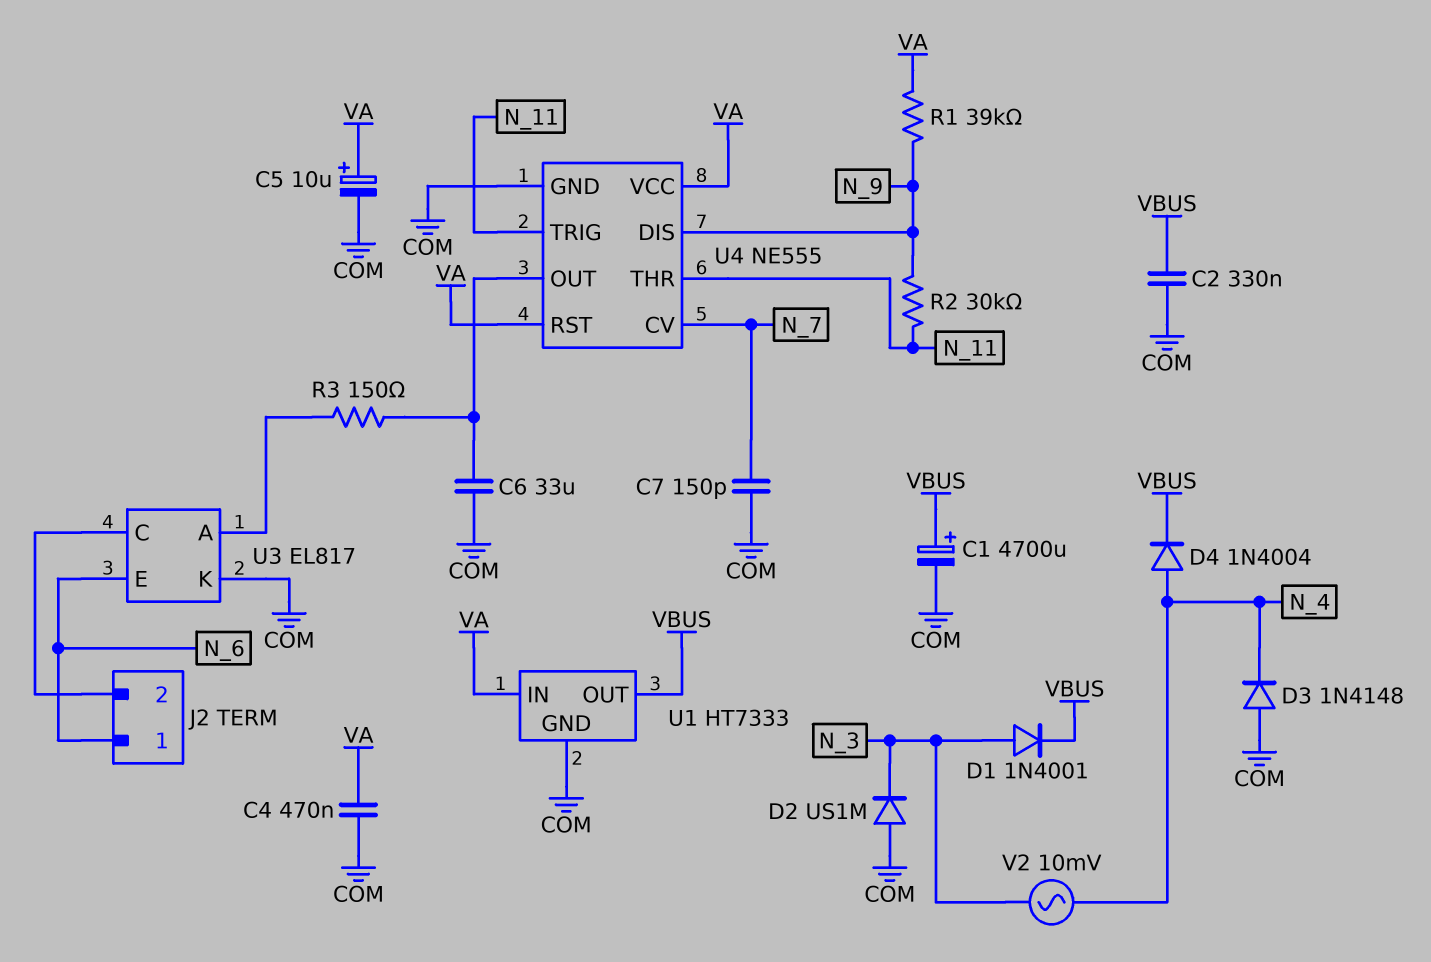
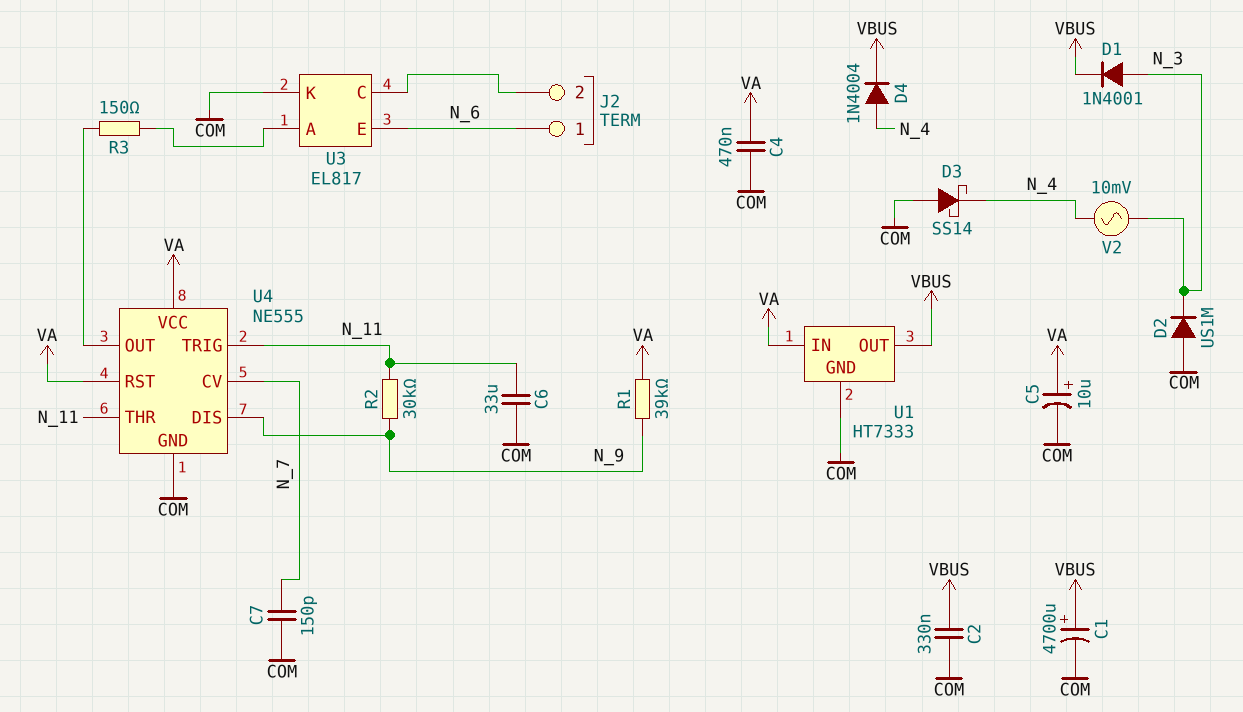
C6: 33uF (COM, U4/OUT) -> 33uF (COM, N_11)
D3: diode 1N4148 (A COM, K N_4) -> schottky SS14 (A COM, K N_4)

